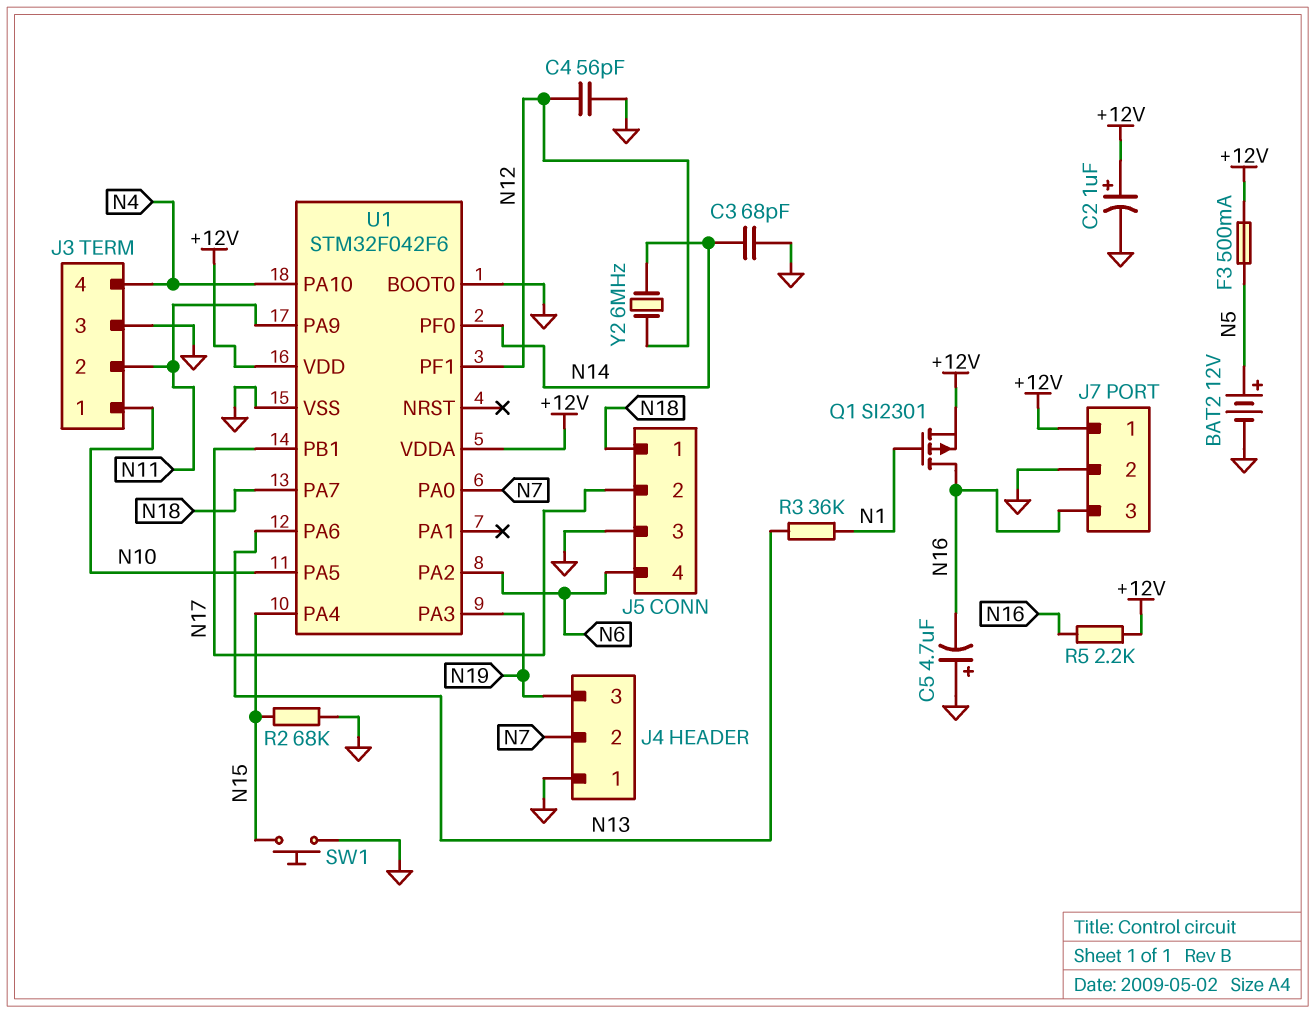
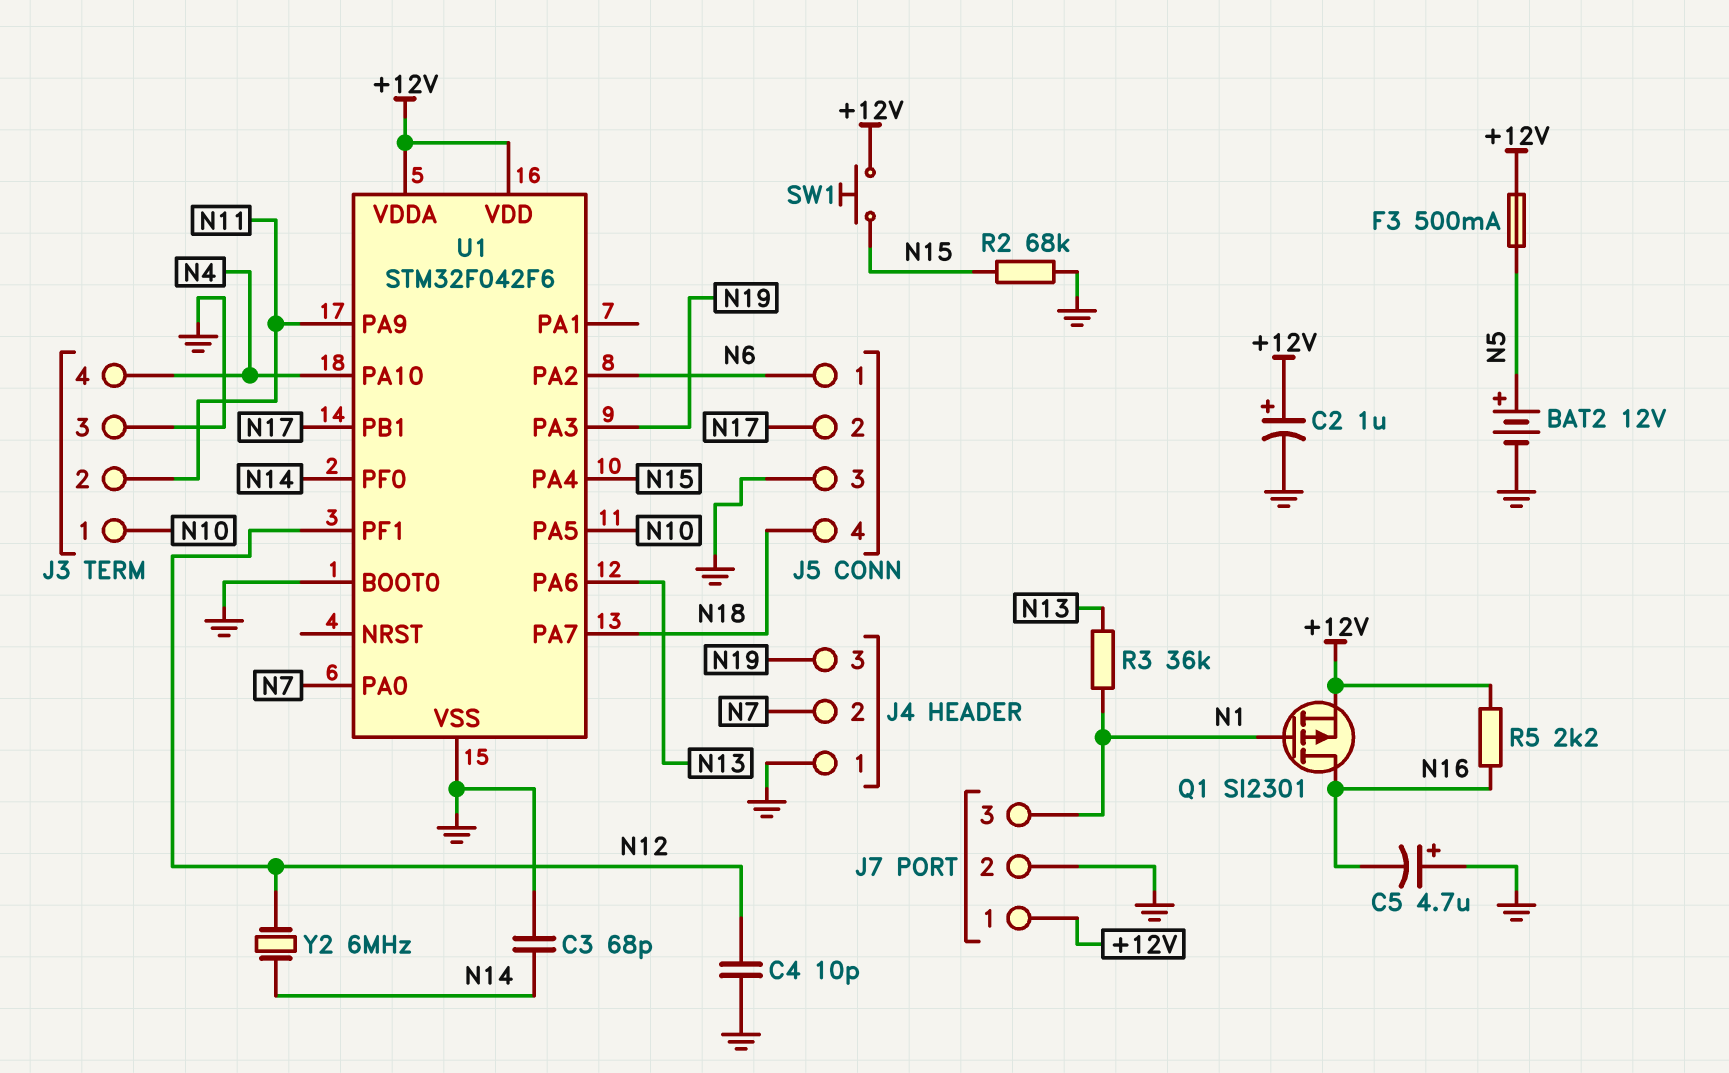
C4: 56pF (GND, N12) -> 10pF (GND, N12)
J5 pin 1: N18 -> N6
J5 pin 4: N6 -> N18
J7 pin 3: N16 -> N1
SW1: button (GND, N15) -> button (+12V, N15)

